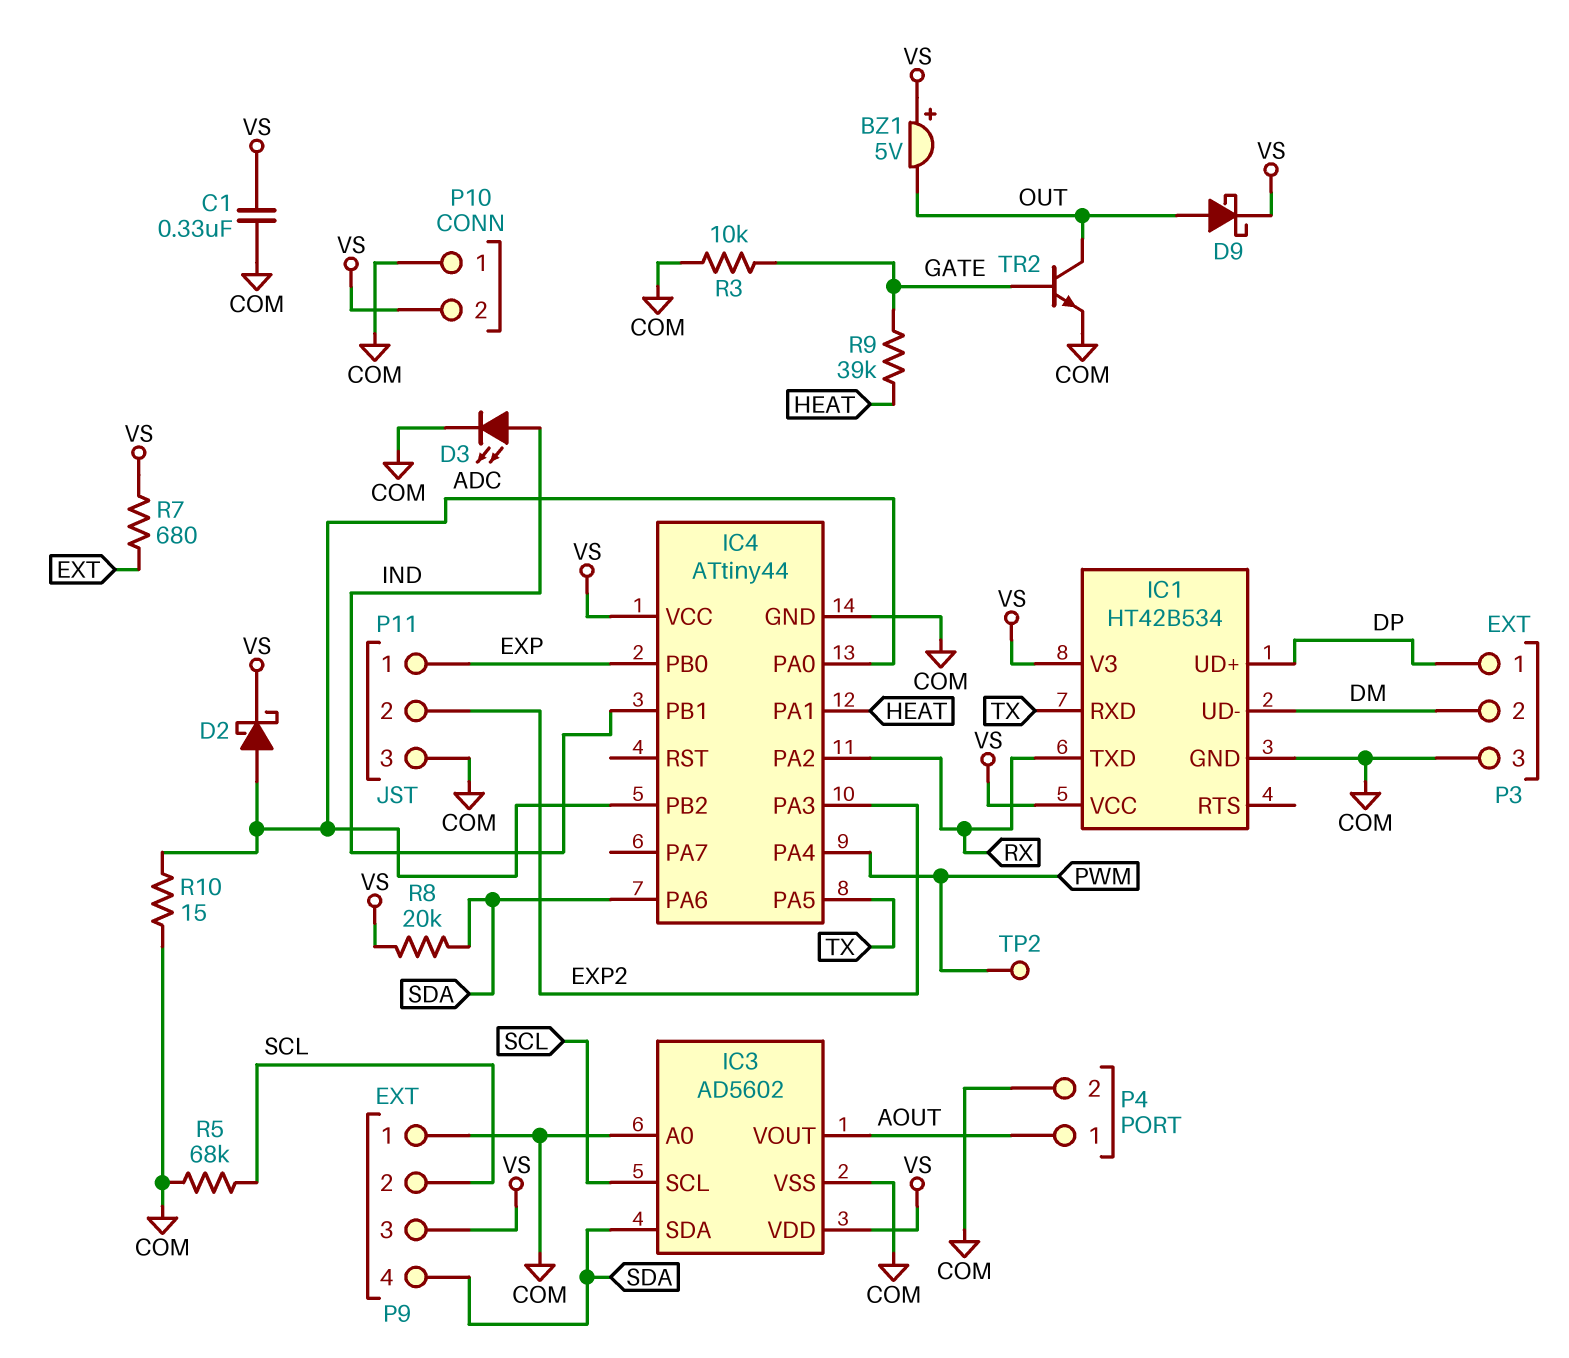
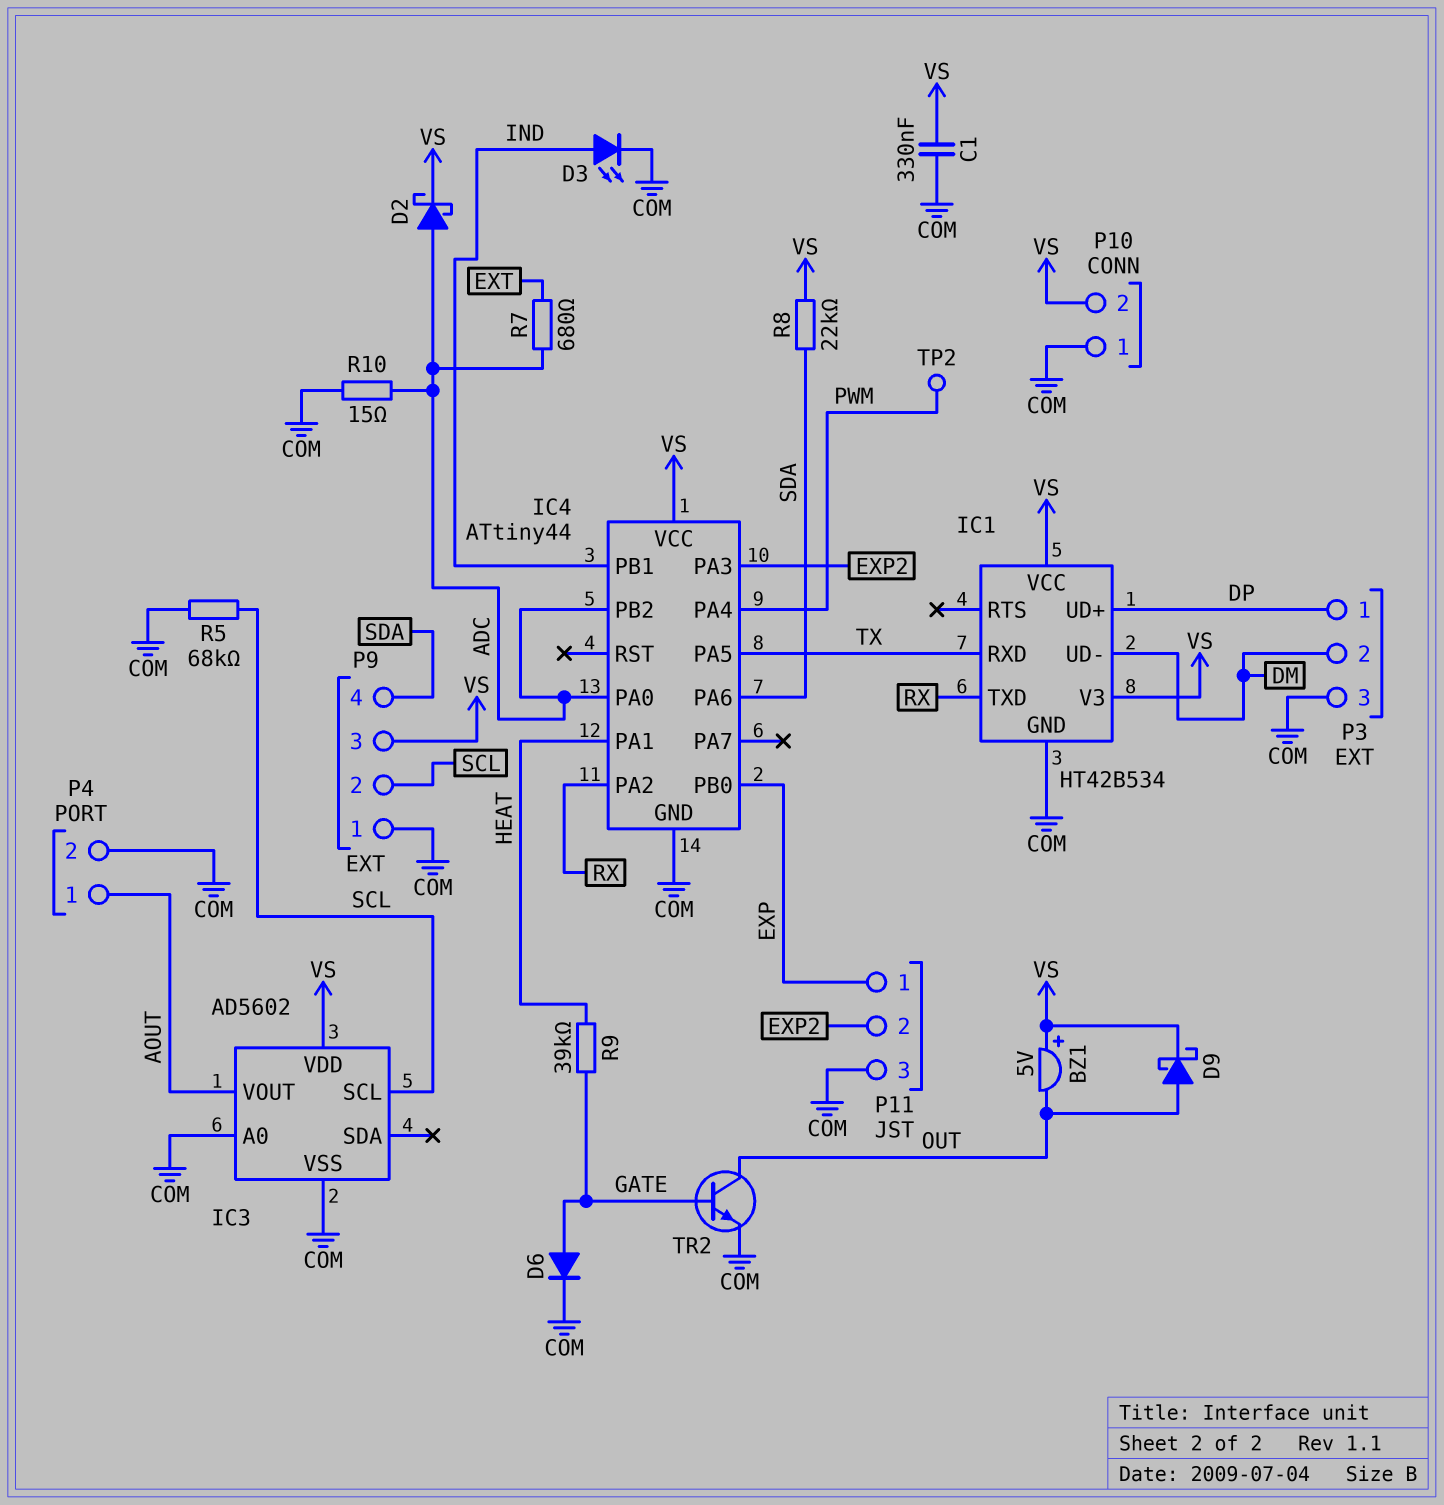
D6: none -> diode (A GATE, K COM)
IC3 pin SDA: SDA -> none
R3: 10k (COM, GATE) -> none
R7: 680 (EXT, VS) -> 680 (ADC, EXT)
R8: 20k (SDA, VS) -> 22k (SDA, VS)

